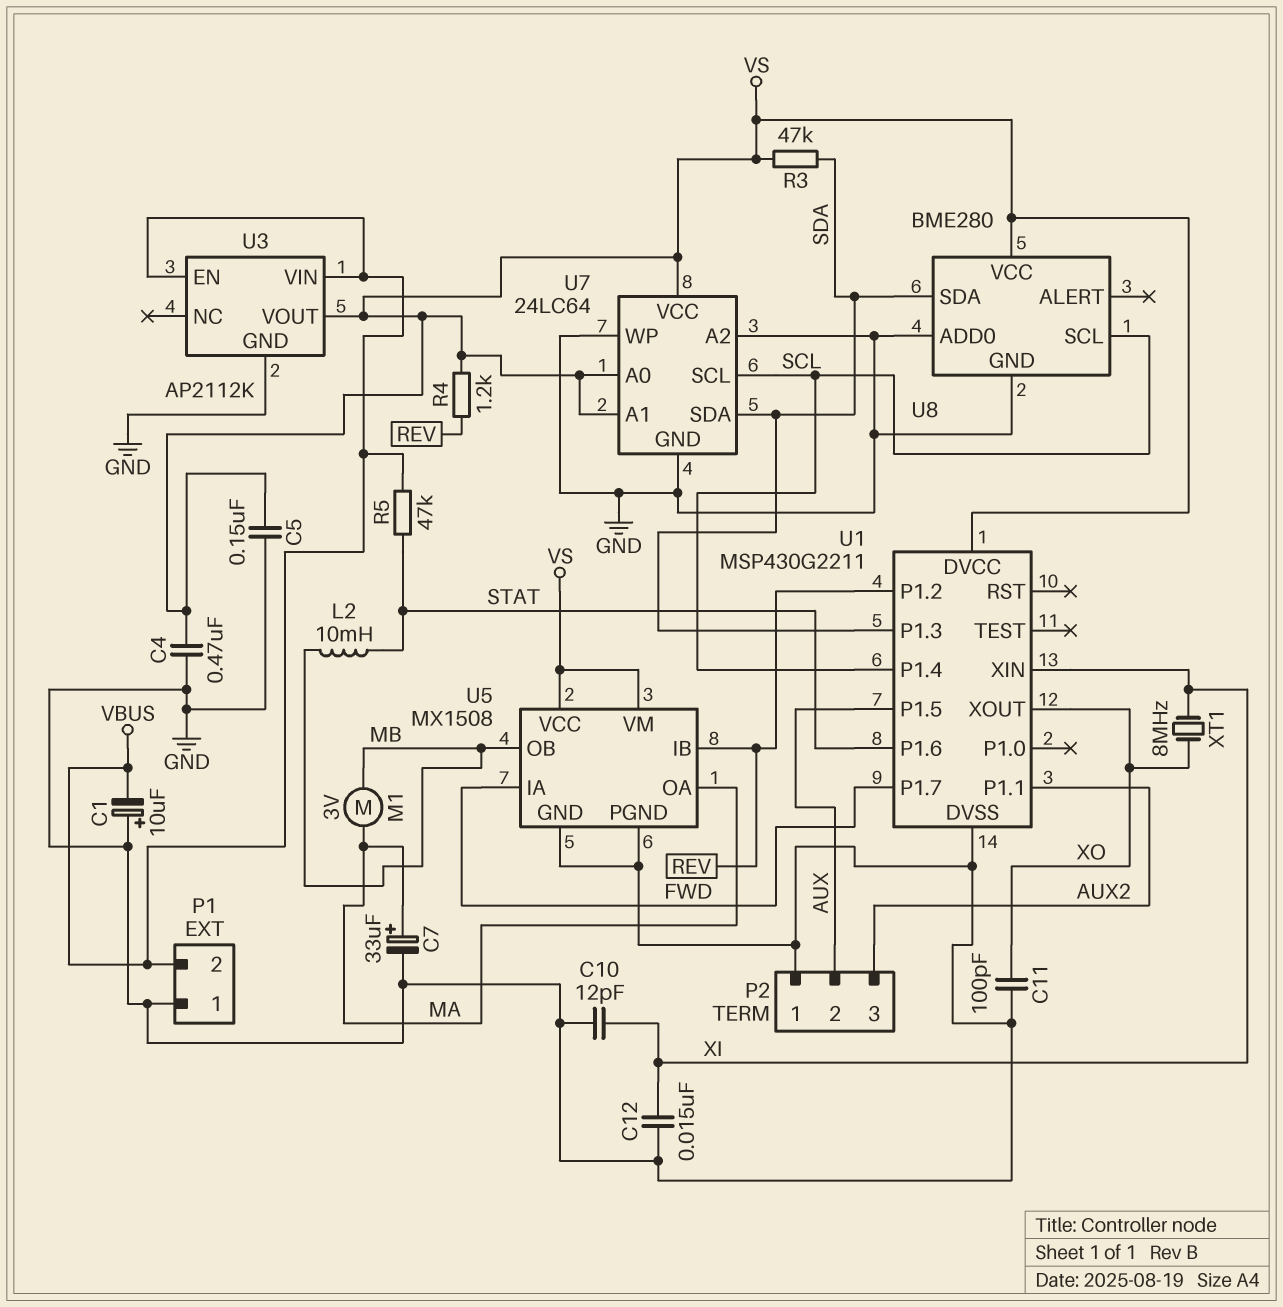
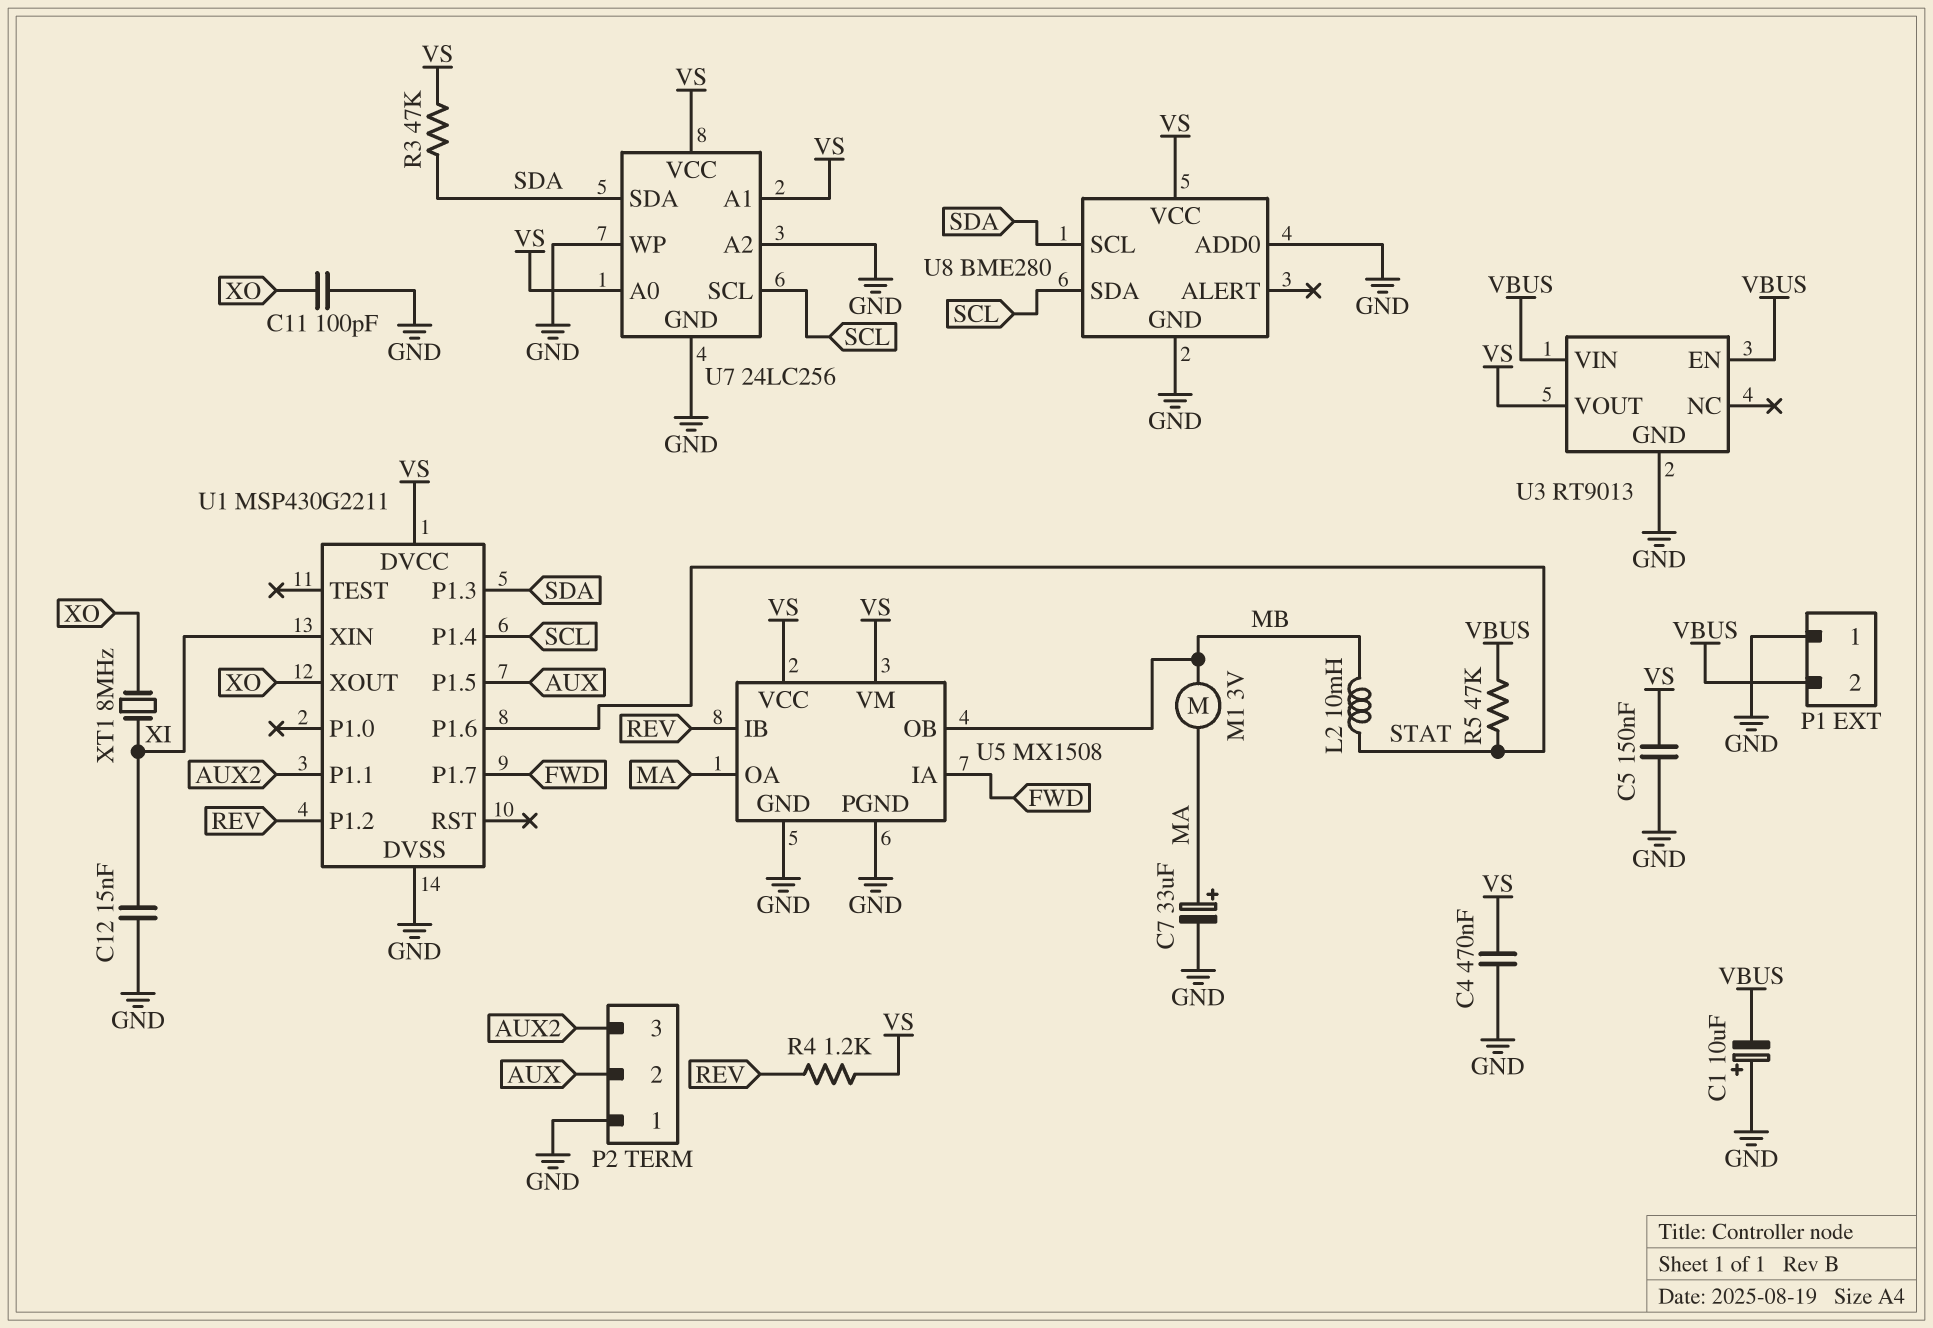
C10: 12pF (GND, XI) -> none
U3: AP2112K -> RT9013
U7: 24LC64 -> 24LC256
U8 pin SCL: SCL -> SDA
U8 pin SDA: SDA -> SCL

